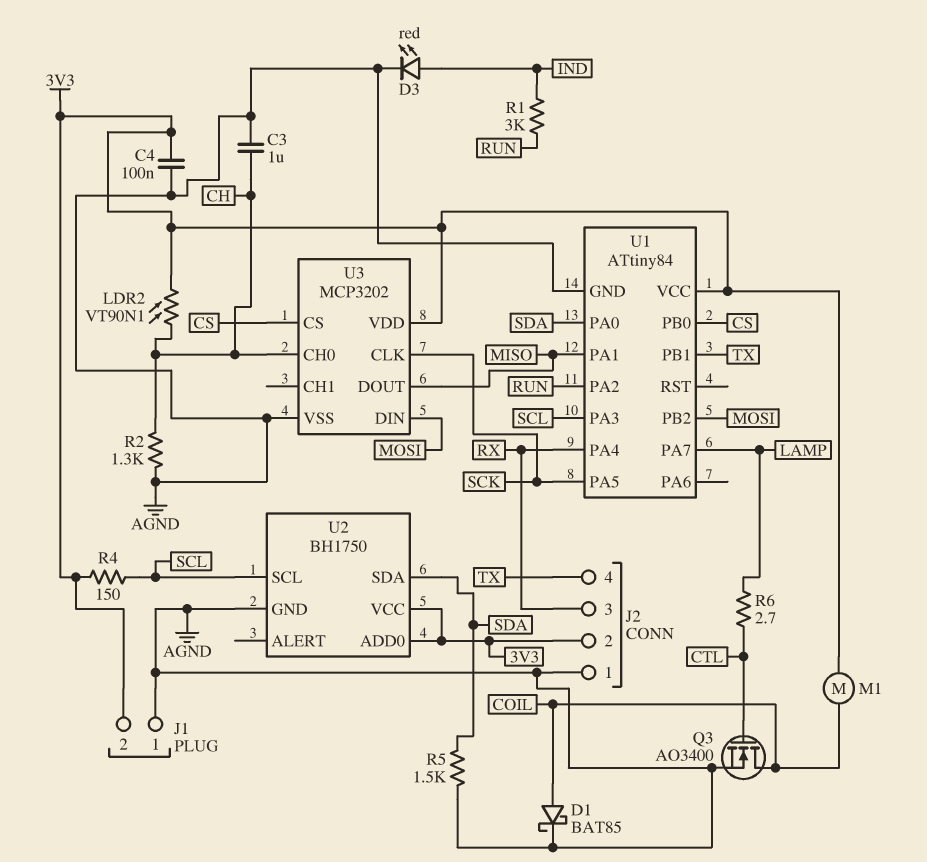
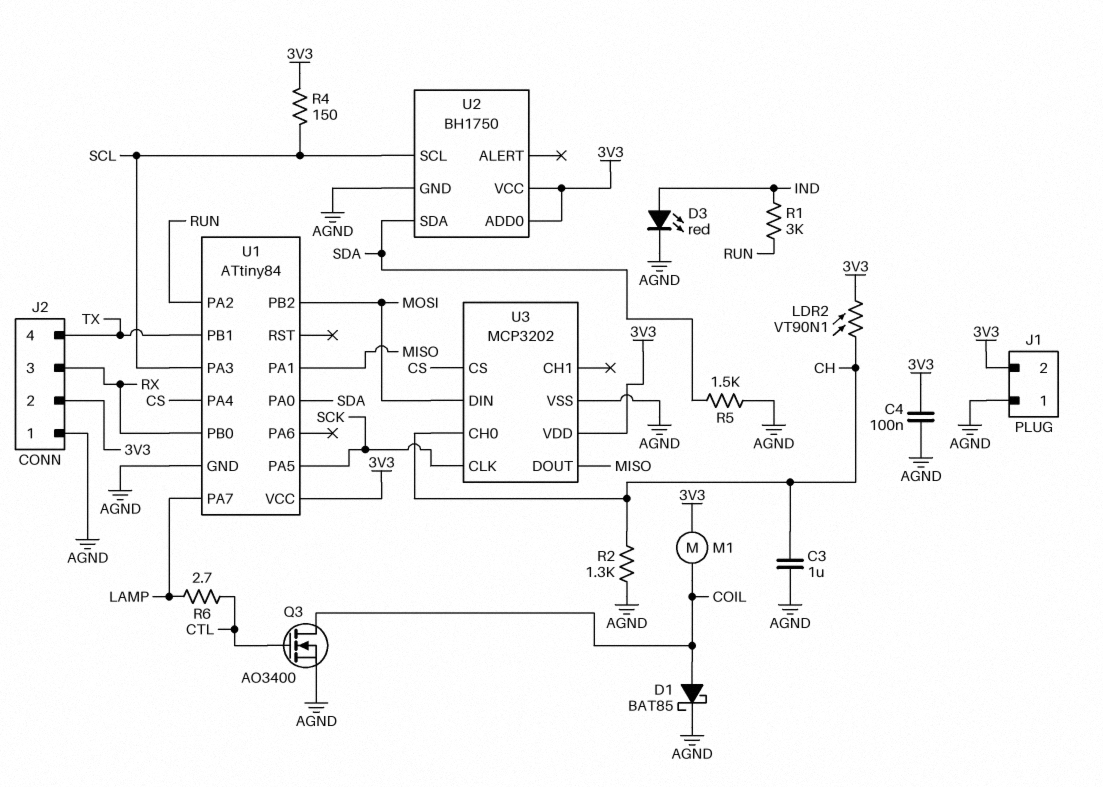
U1 pin PA4: RX -> CS
U1 pin PB0: CS -> RX

